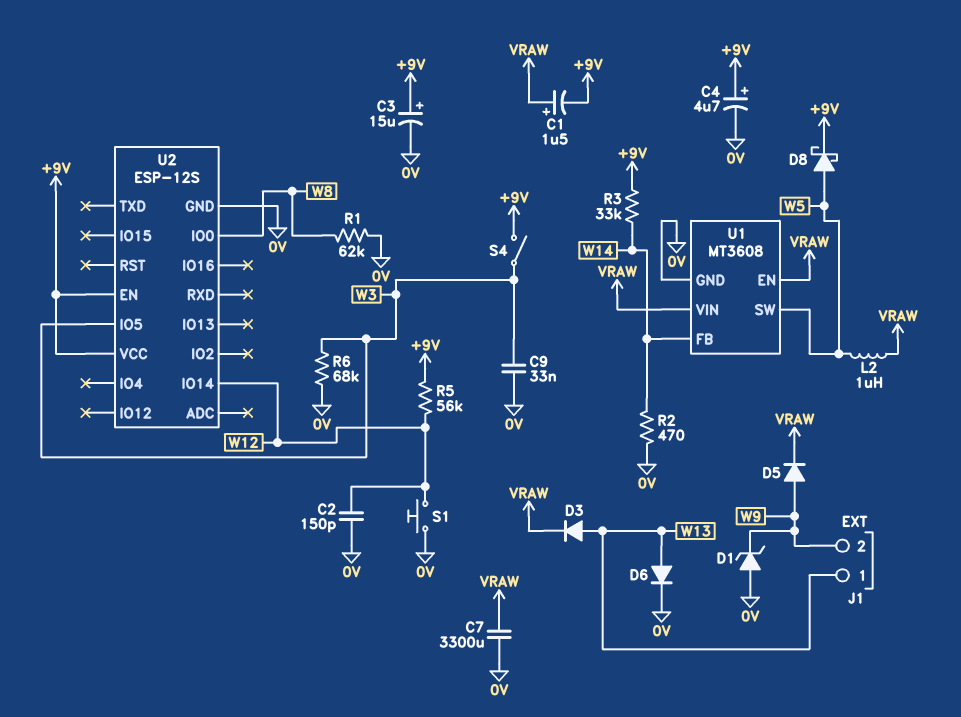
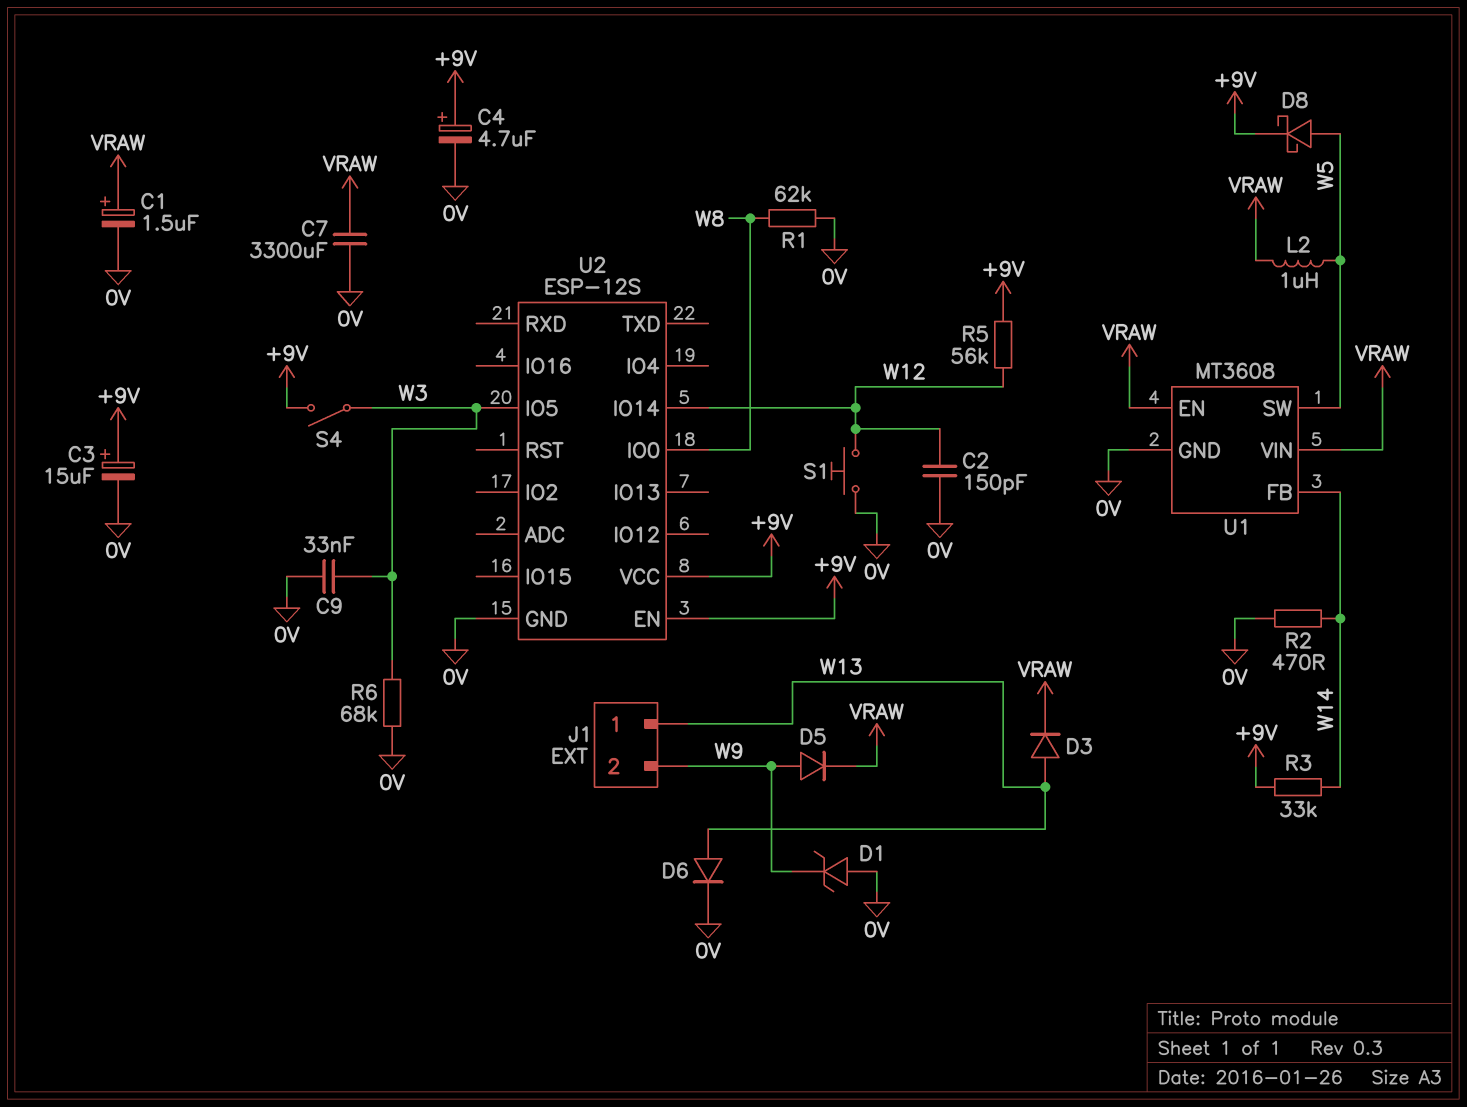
C1: 1.5uF (plus VRAW, minus +9V) -> 1.5uF (plus VRAW, minus 0V)

